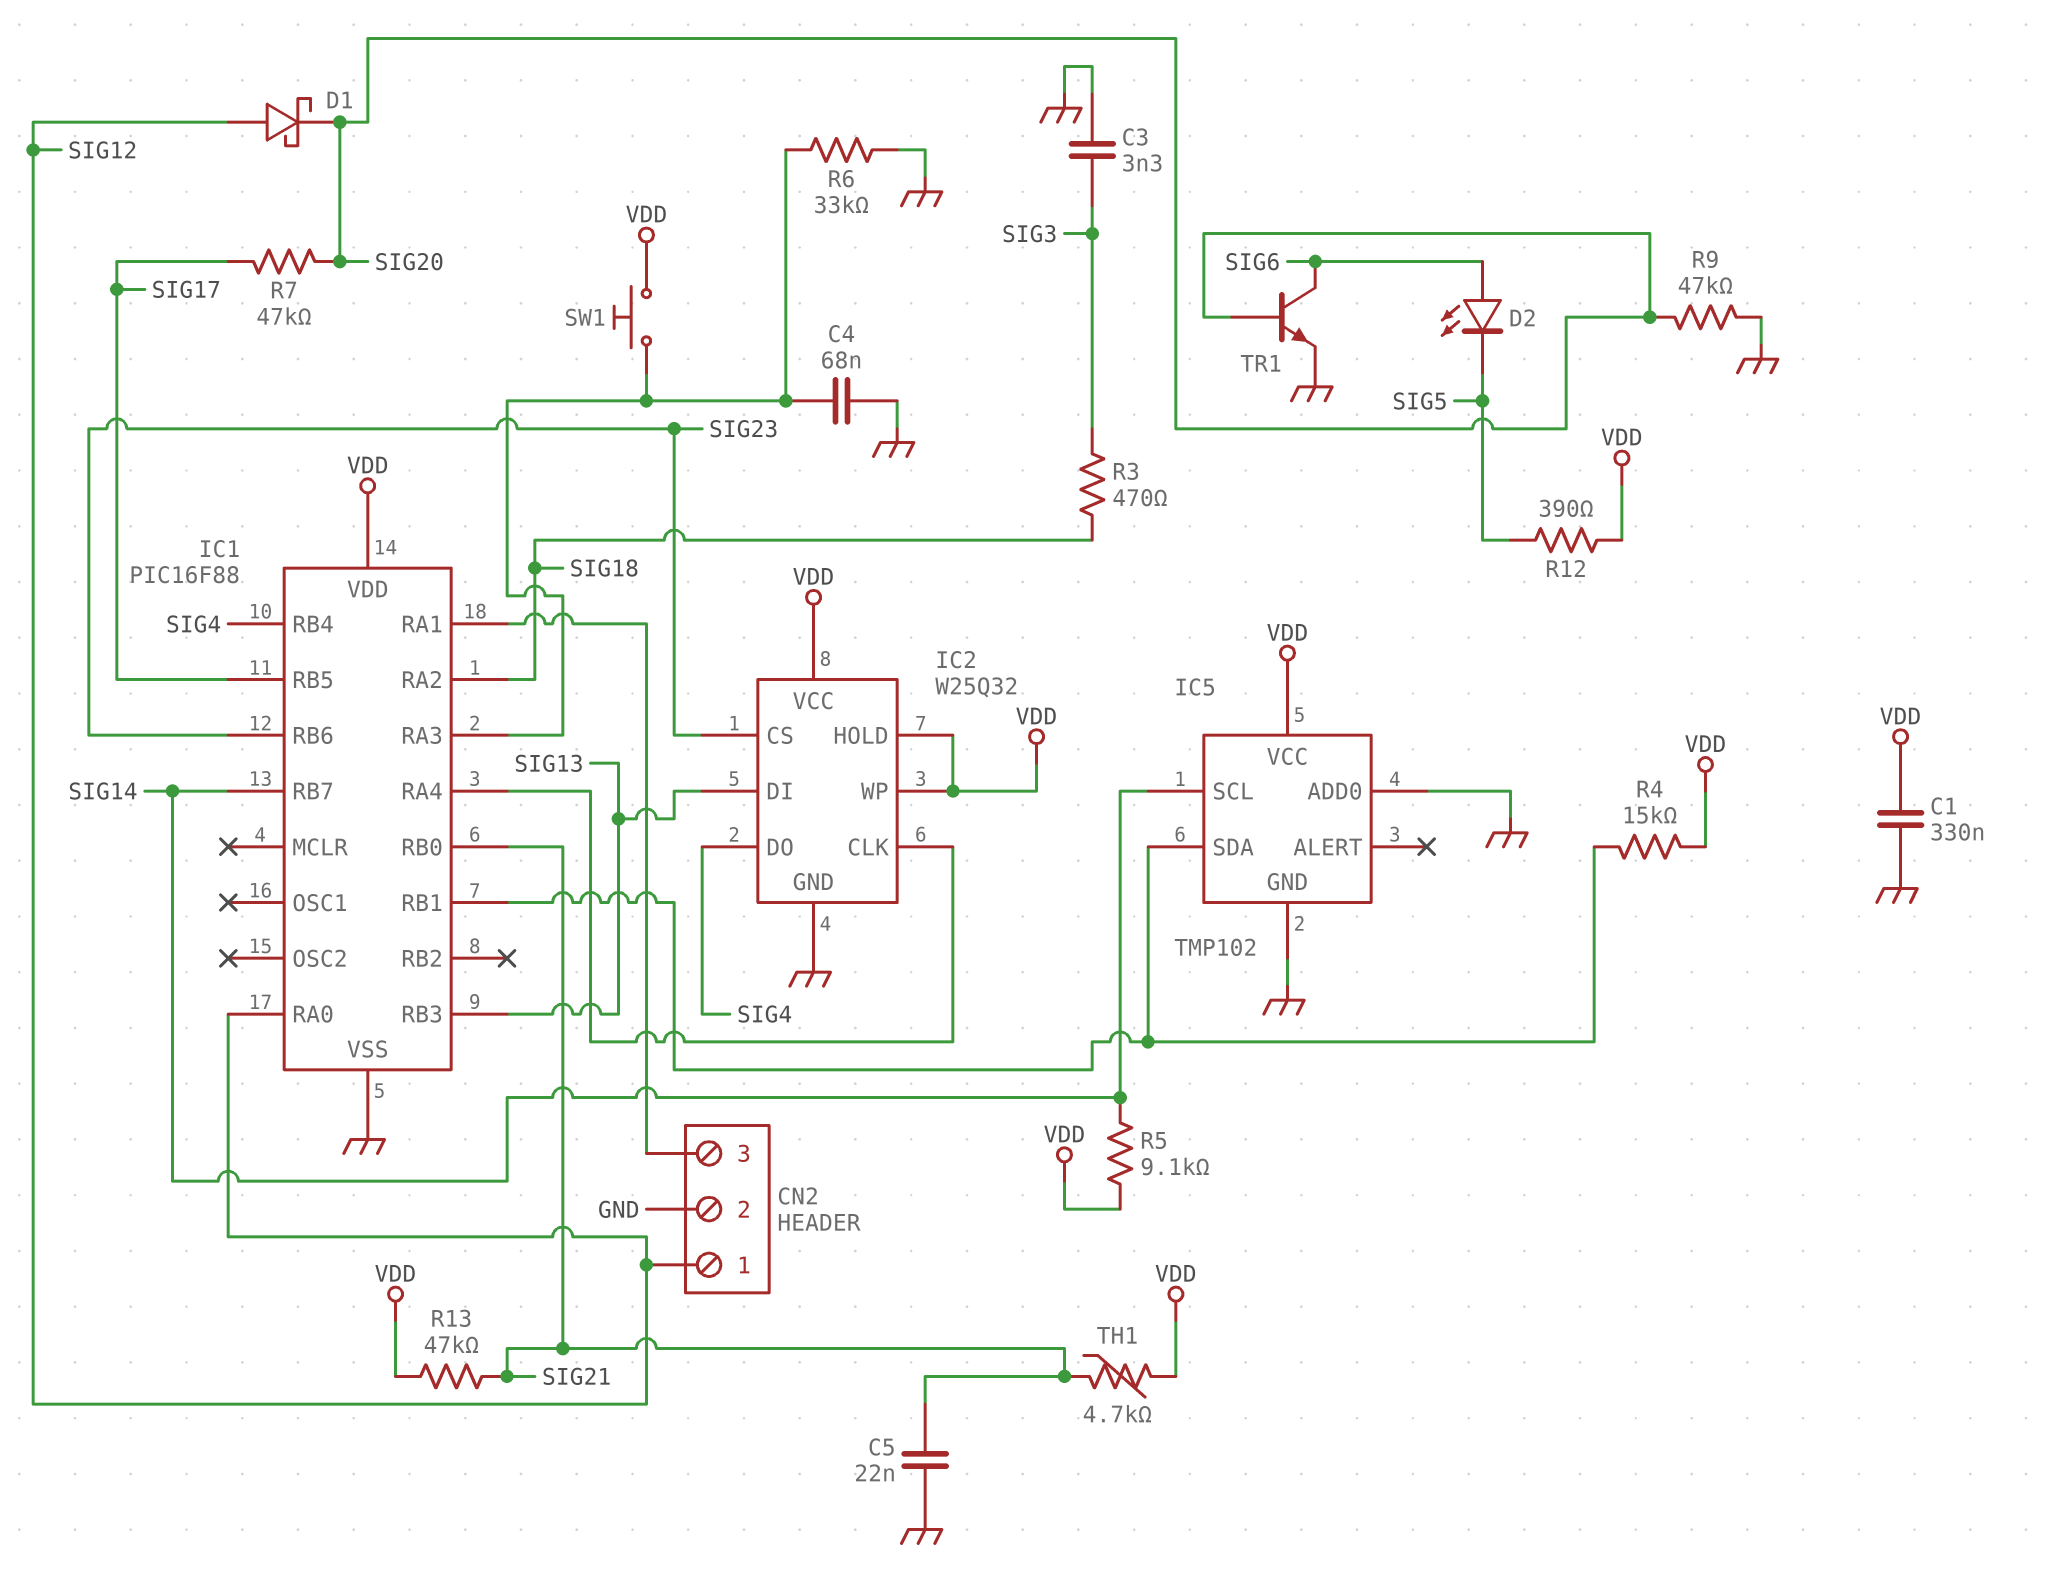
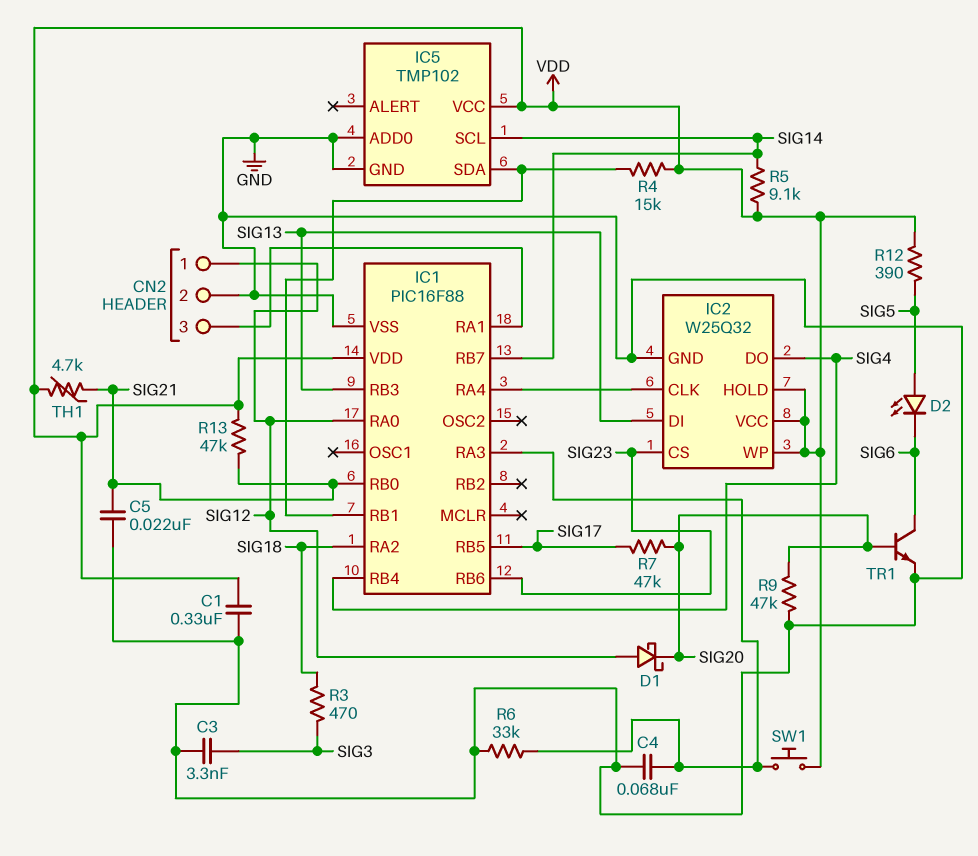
D2: LED (A SIG6, K SIG5) -> LED (A SIG5, K SIG6)

